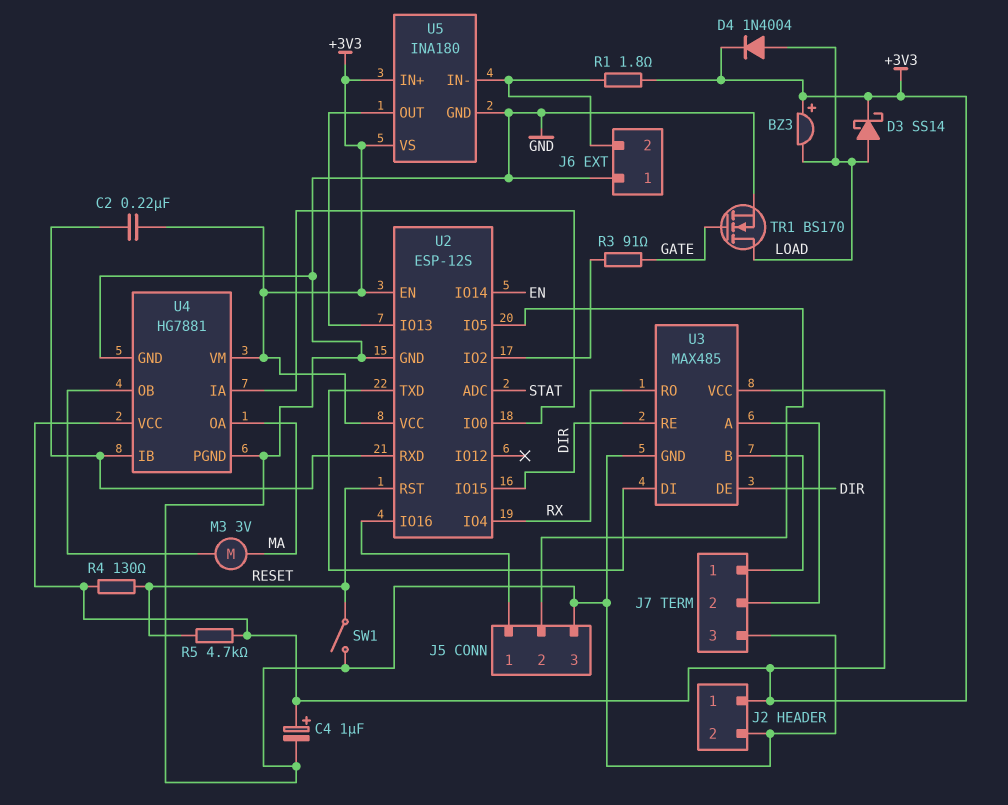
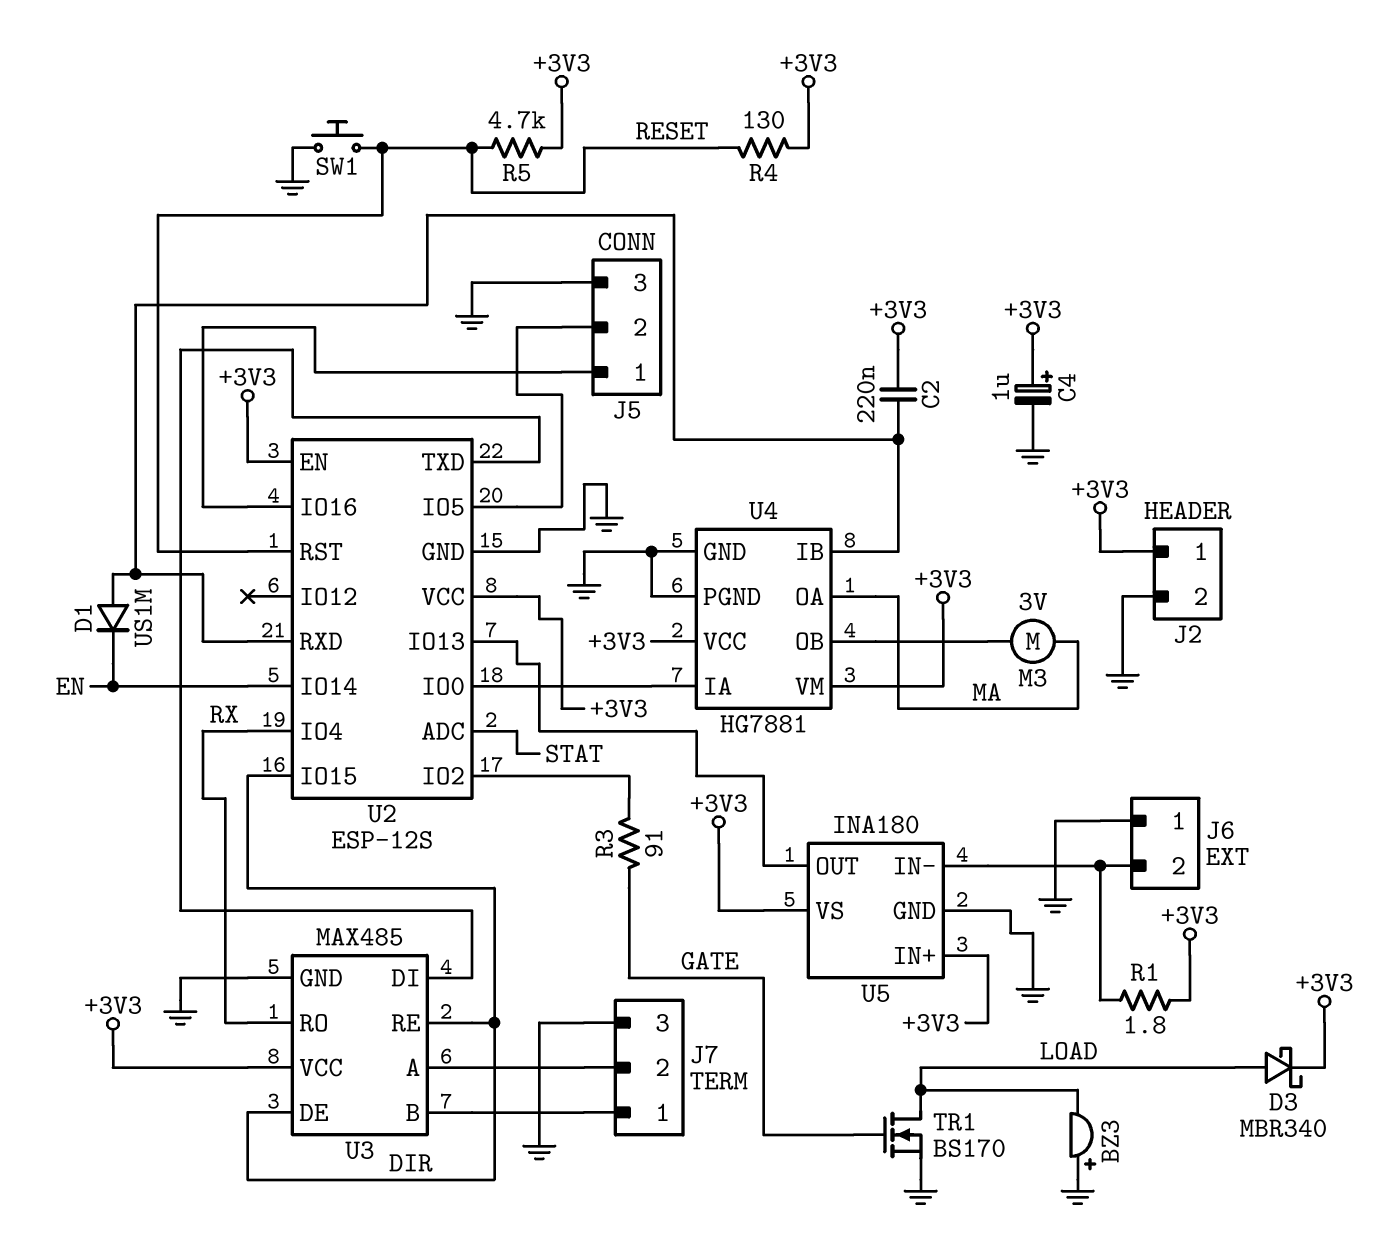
BZ3: buzzer (plus +3V3, minus LOAD) -> buzzer (plus GND, minus LOAD)
D1: none -> diode US1M (A U2/RXD, K EN)
D3: schottky SS14 (A LOAD, K +3V3) -> schottky MBR340 (A LOAD, K +3V3)
D4: diode 1N4004 (A LOAD, K +3V3) -> none
SW1: switch (GND, RESET) -> button (GND, RESET)

